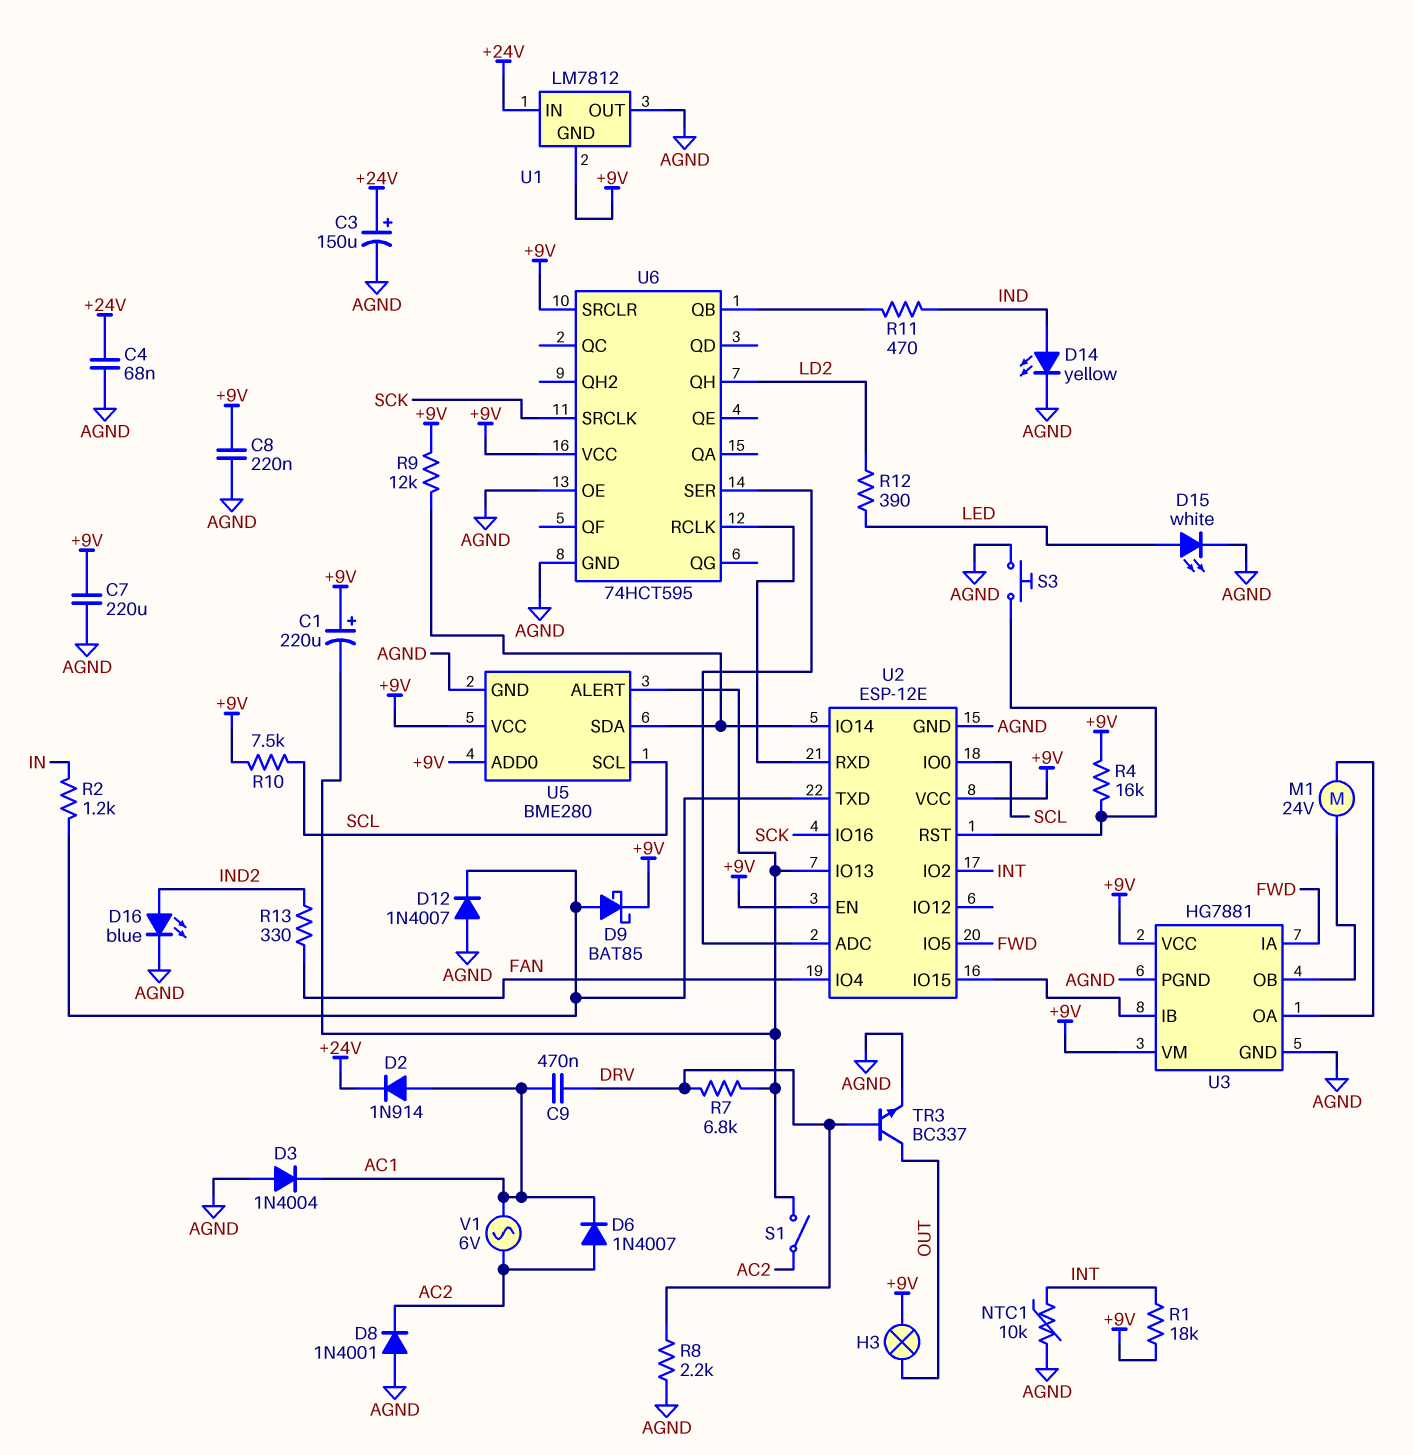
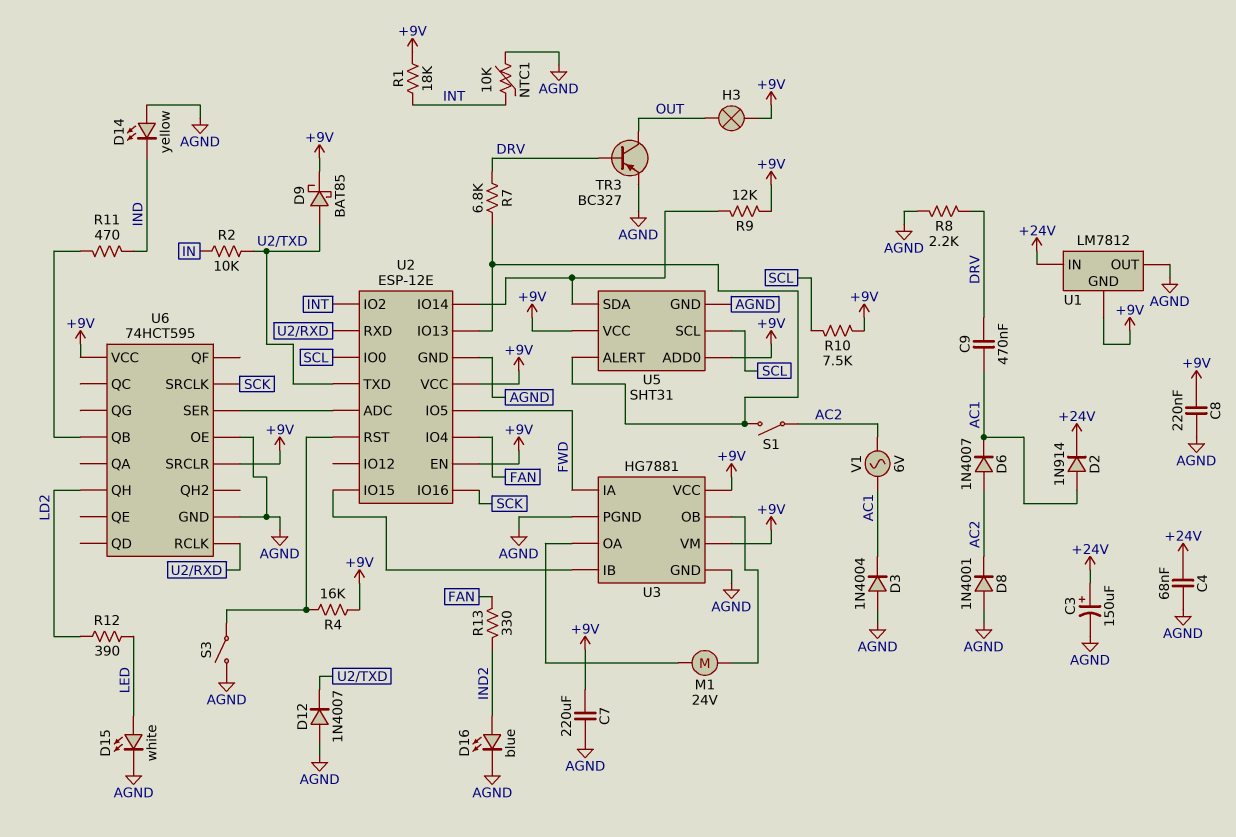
C1: 220uF (plus +9V, minus U2/IO13) -> none
D14: LED yellow (A IND, K AGND) -> LED yellow (A AGND, K IND)
R2: 1.2k (IN, U2/TXD) -> 10k (IN, U2/TXD)
S3: button (AGND, U2/RST) -> switch (AGND, U2/RST)
TR3: NPN BC337 (B DRV, C OUT, E AGND) -> PNP BC327 (B DRV, C OUT, E AGND)
U5: BME280 -> SHT31

